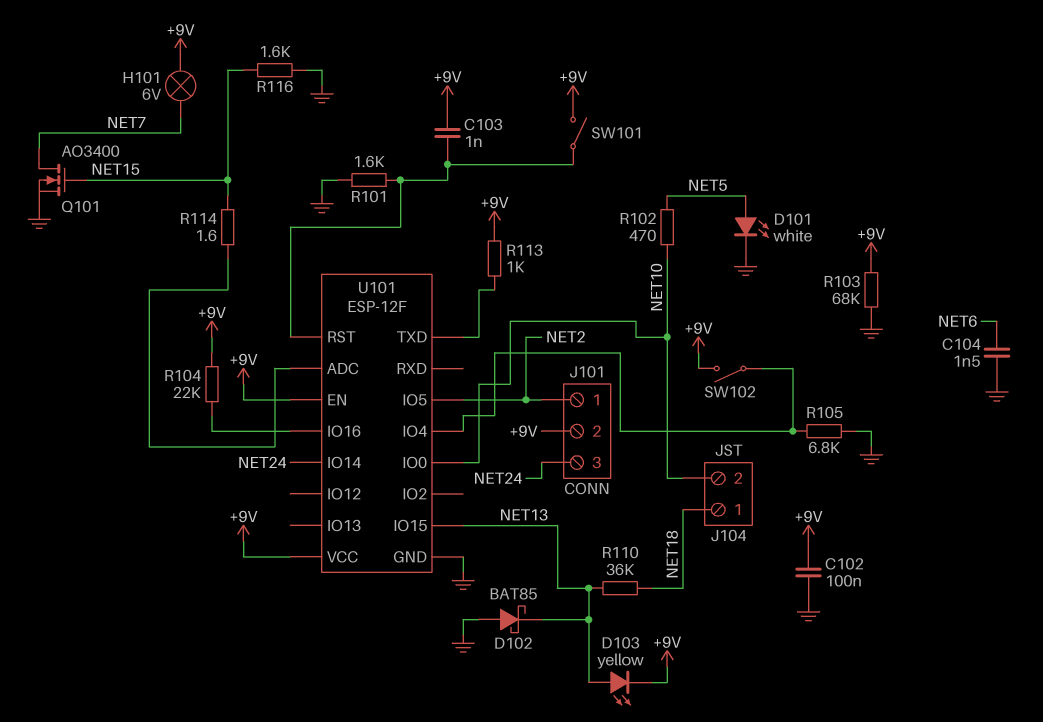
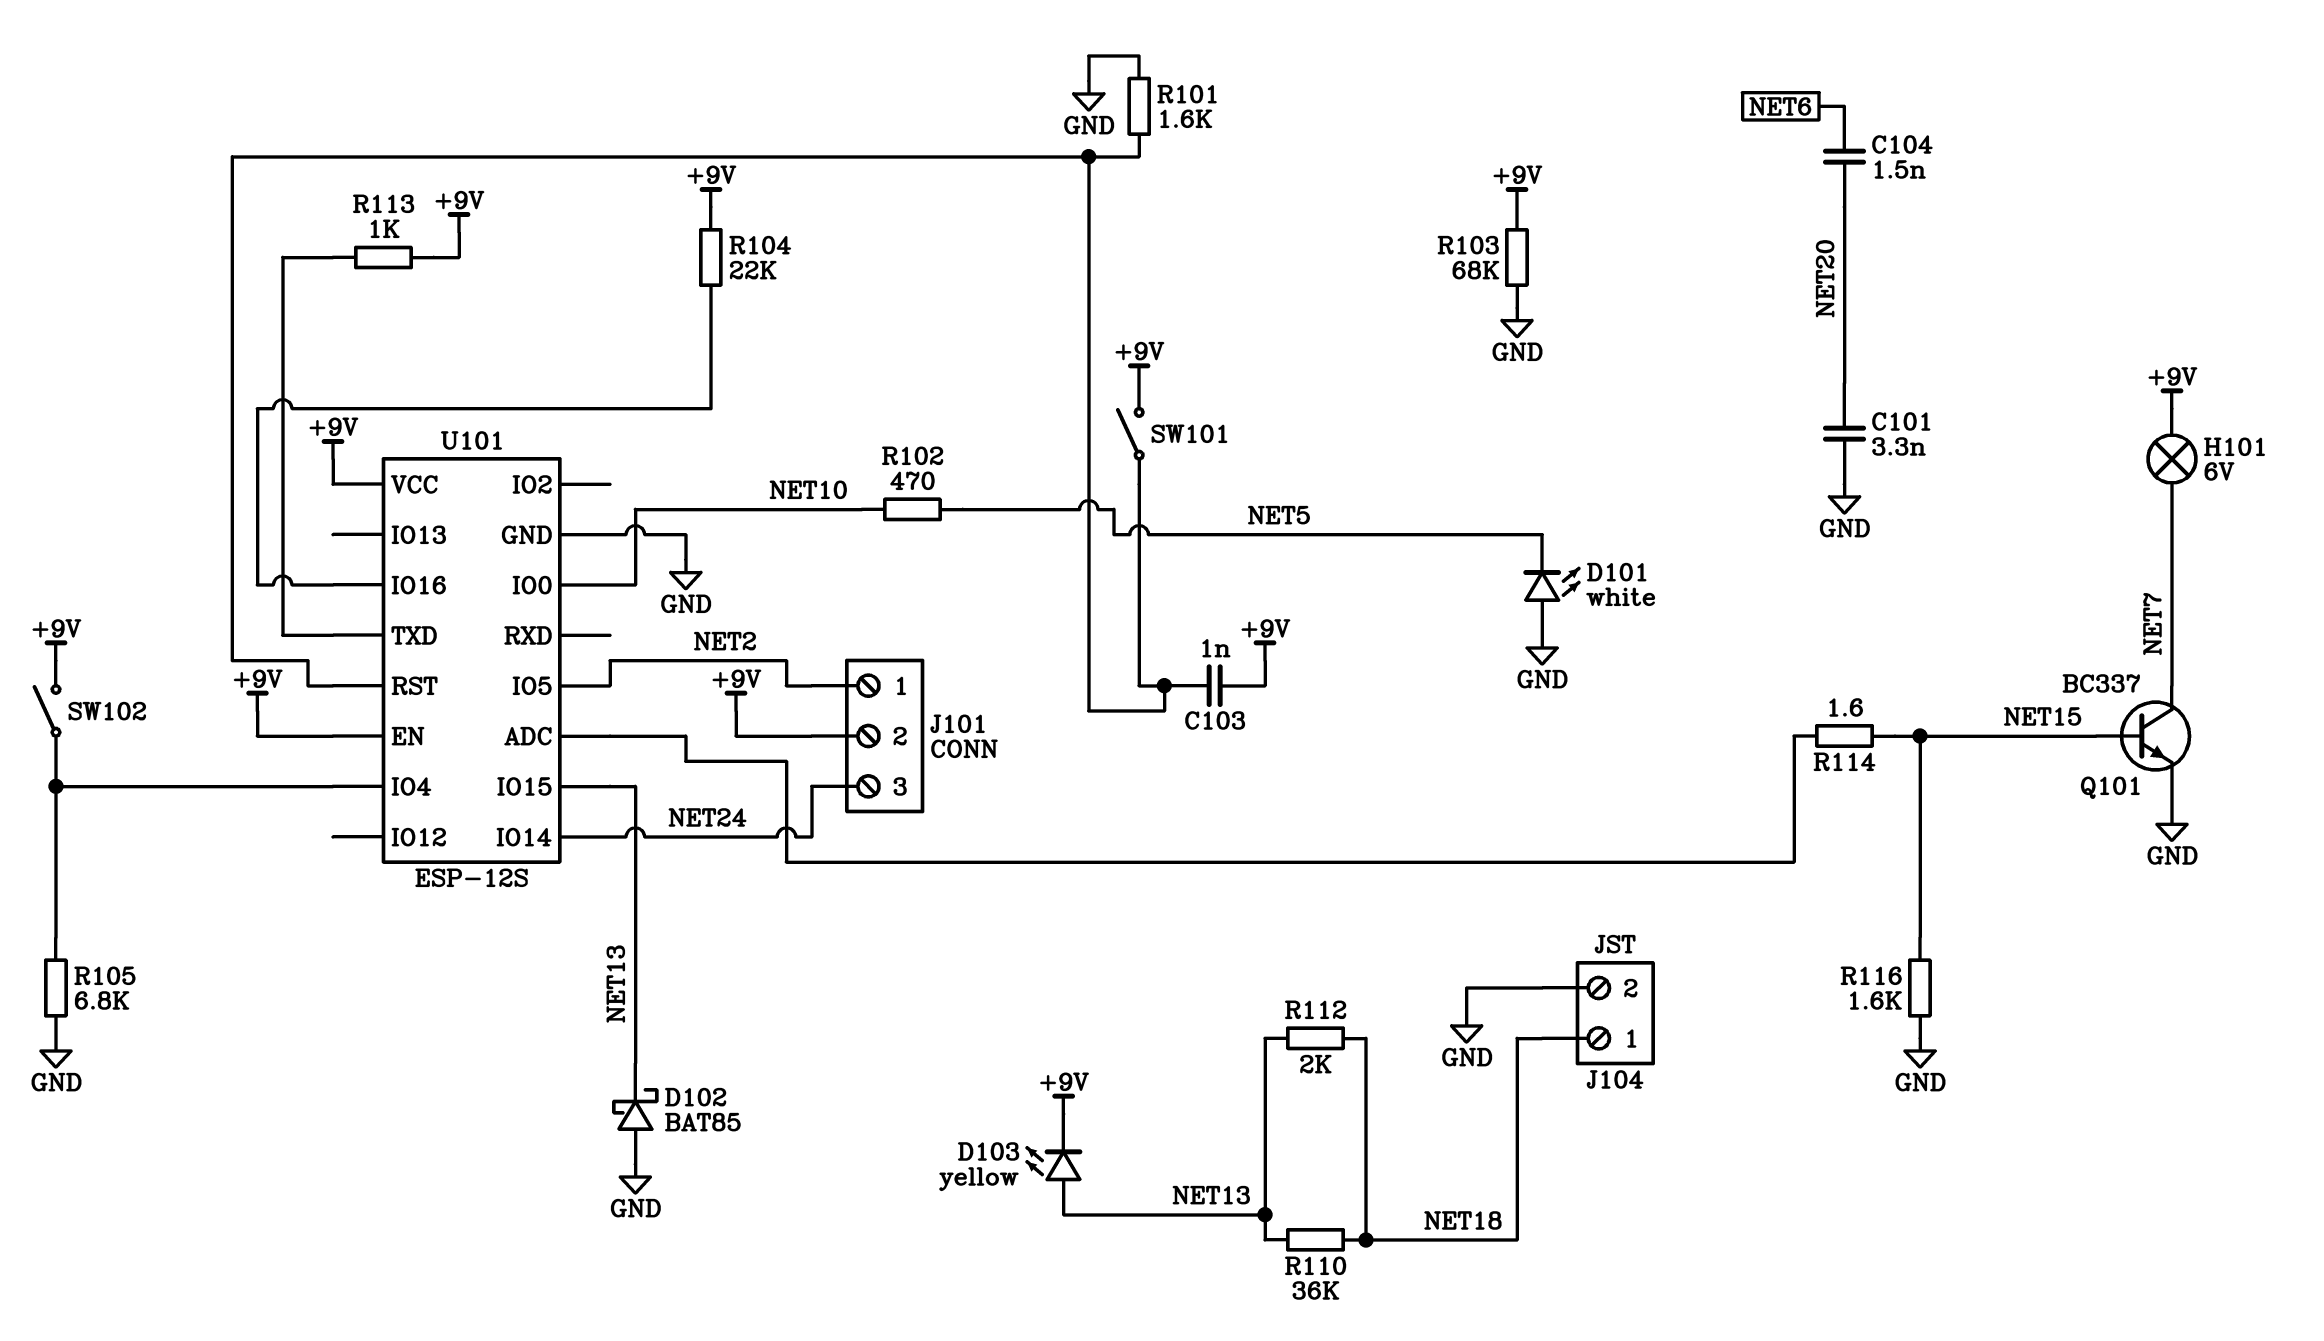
C101: none -> 3.3nF (GND, NET20)
C102: 100nF (+9V, GND) -> none
C104: 1.5nF (GND, NET6) -> 1.5nF (NET6, NET20)
D101: LED white (A NET5, K GND) -> LED white (A GND, K NET5)
J104 pin 2: NET10 -> GND
Q101: NMOS AO3400 (G NET15, D NET7, S GND) -> NPN BC337 (B NET15, C NET7, E GND)
R112: none -> 2k (NET13, NET18)
U101: ESP-12F -> ESP-12S

